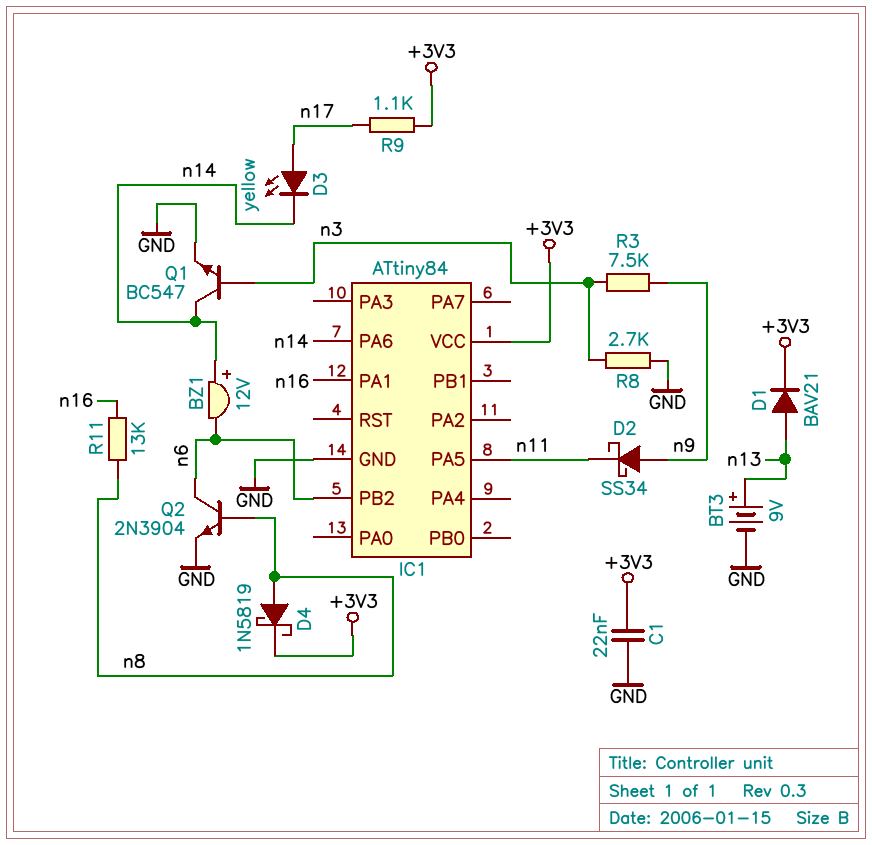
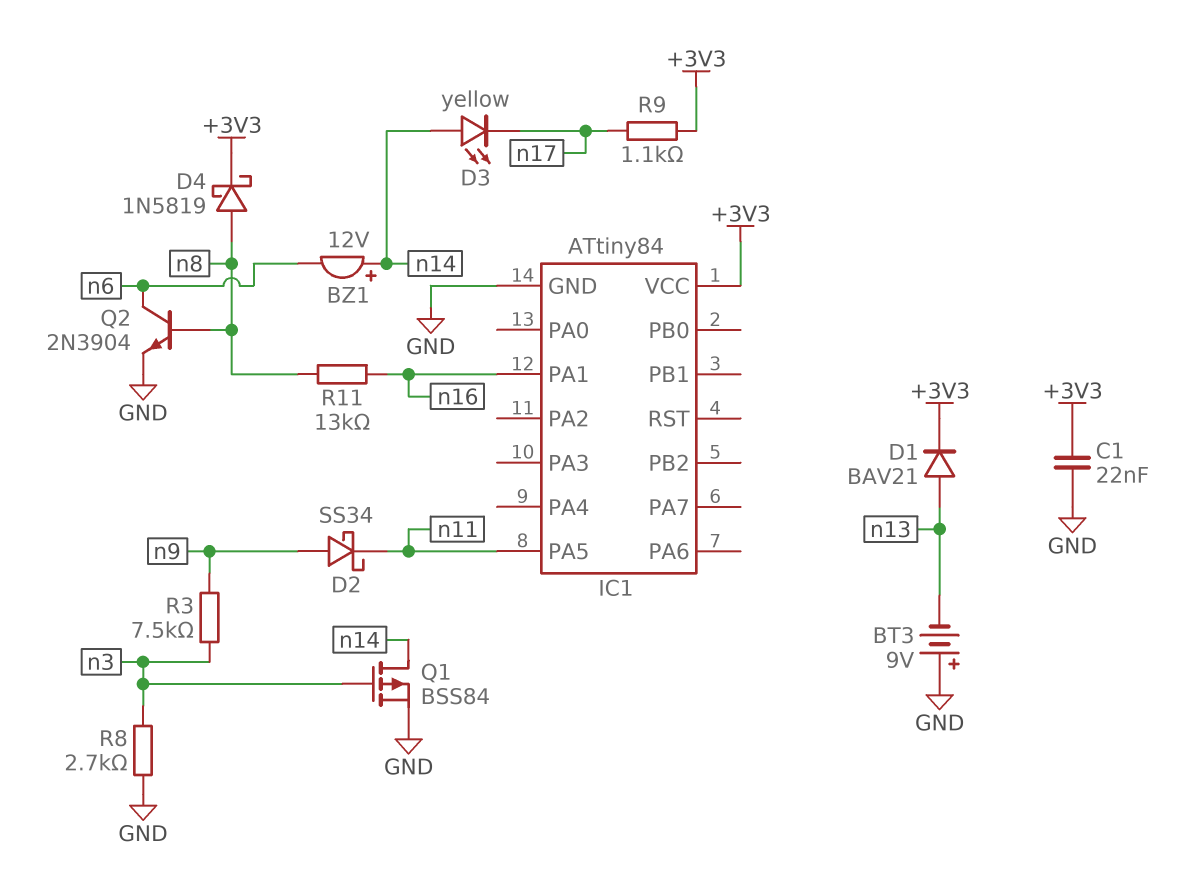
BT3: 9V (plus n13, minus GND) -> 9V (plus GND, minus n13)
D3: LED yellow (A n17, K n14) -> LED yellow (A n14, K n17)
IC1 pin PA6: n14 -> none
IC1 pin PB2: n6 -> none
Q1: NPN BC547 (B n3, C n14, E GND) -> PMOS BSS84 (G n3, D n14, S GND)

